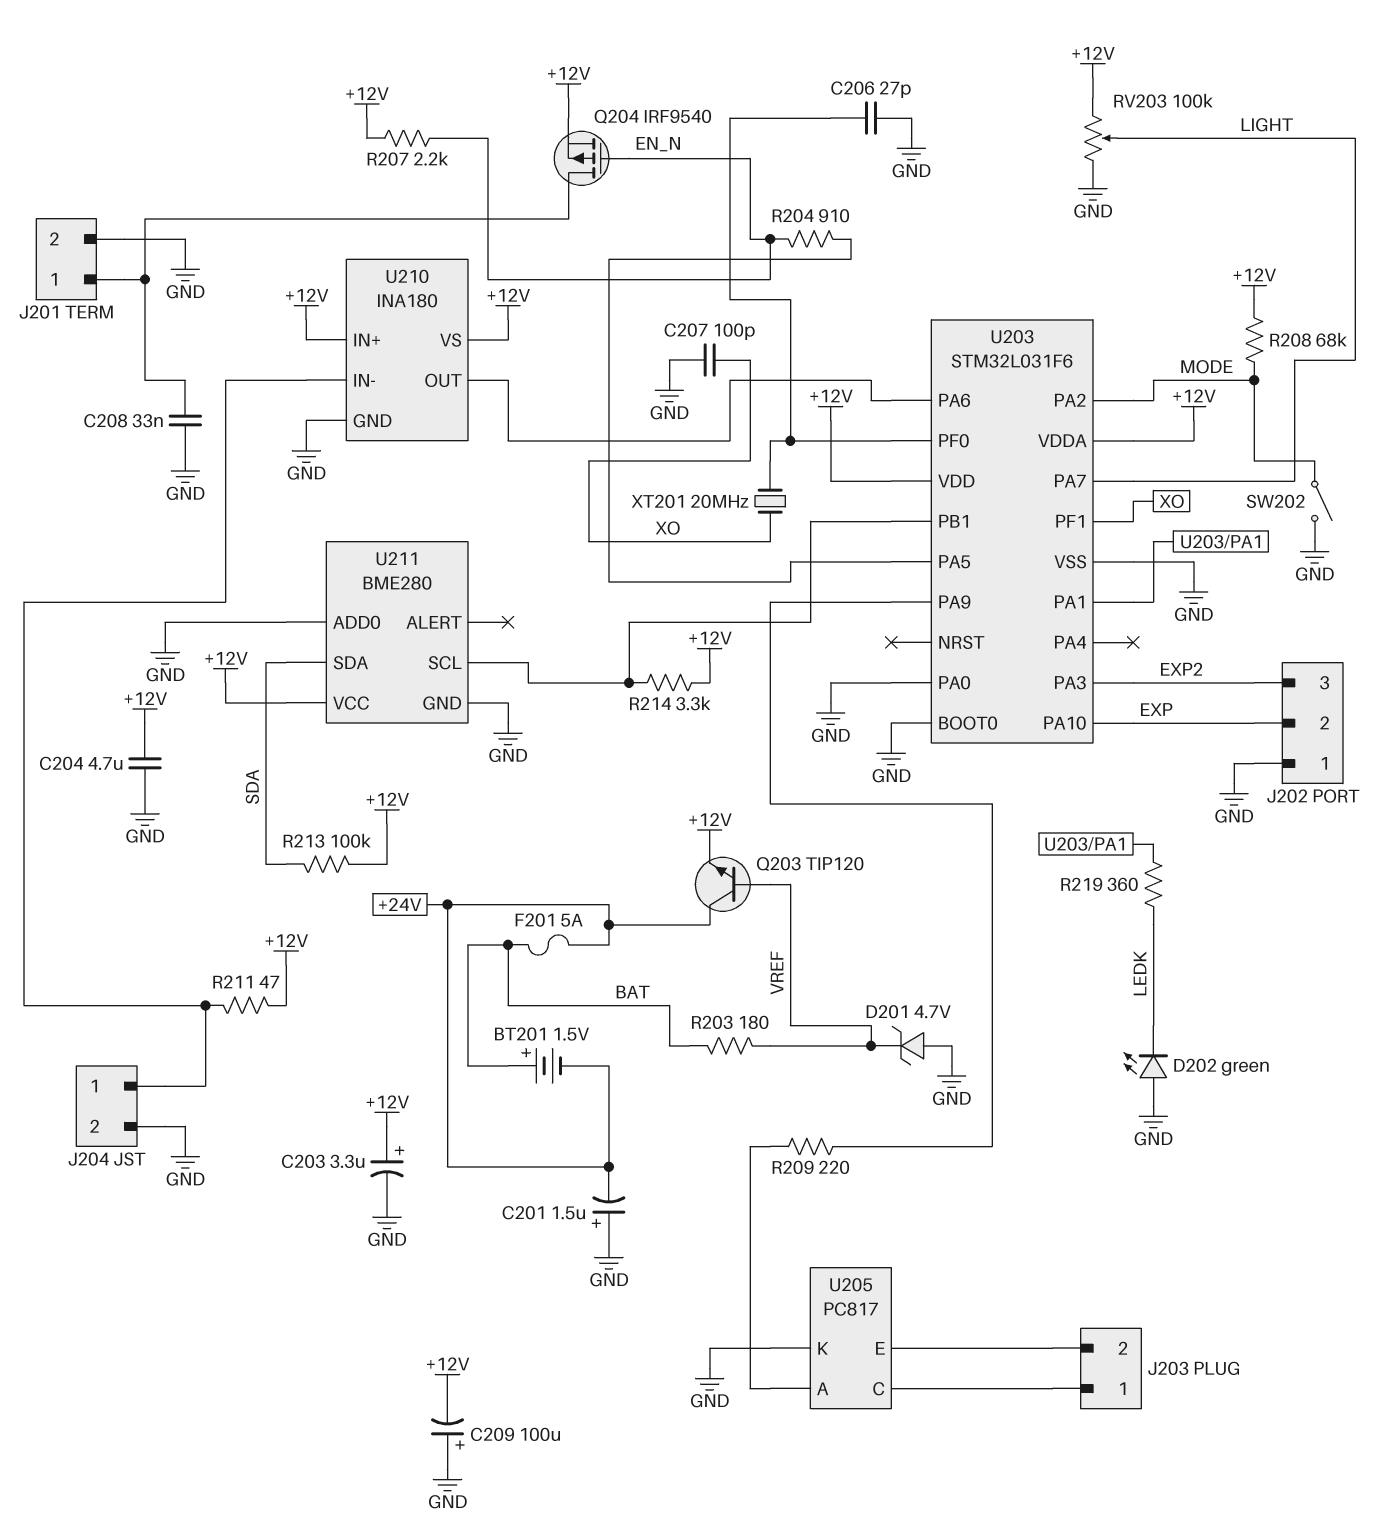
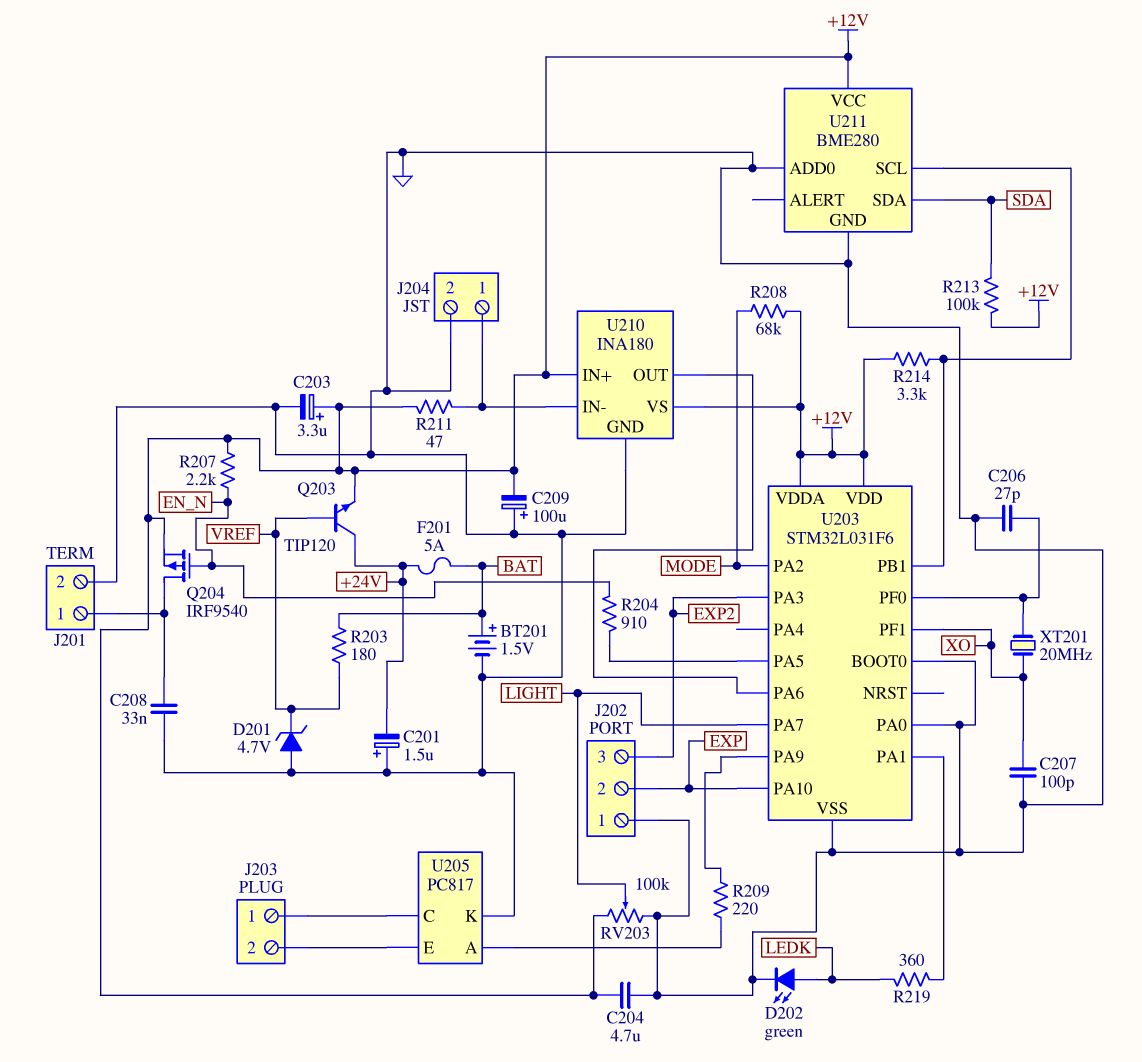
BT201: 1.5V (plus BAT, minus +24V) -> 1.5V (plus BAT, minus GND)
D202: LED green (A GND, K LEDK) -> LED green (A LEDK, K GND)
SW202: switch (GND, MODE) -> none

